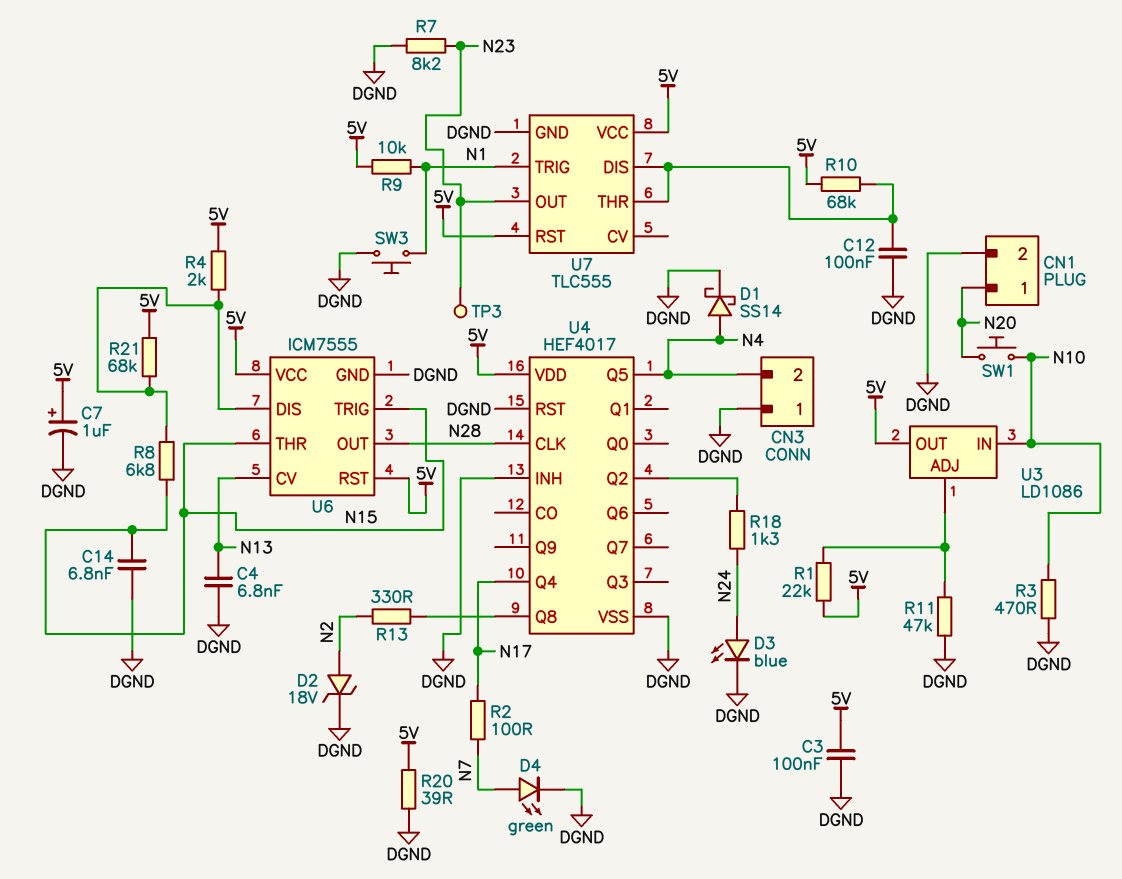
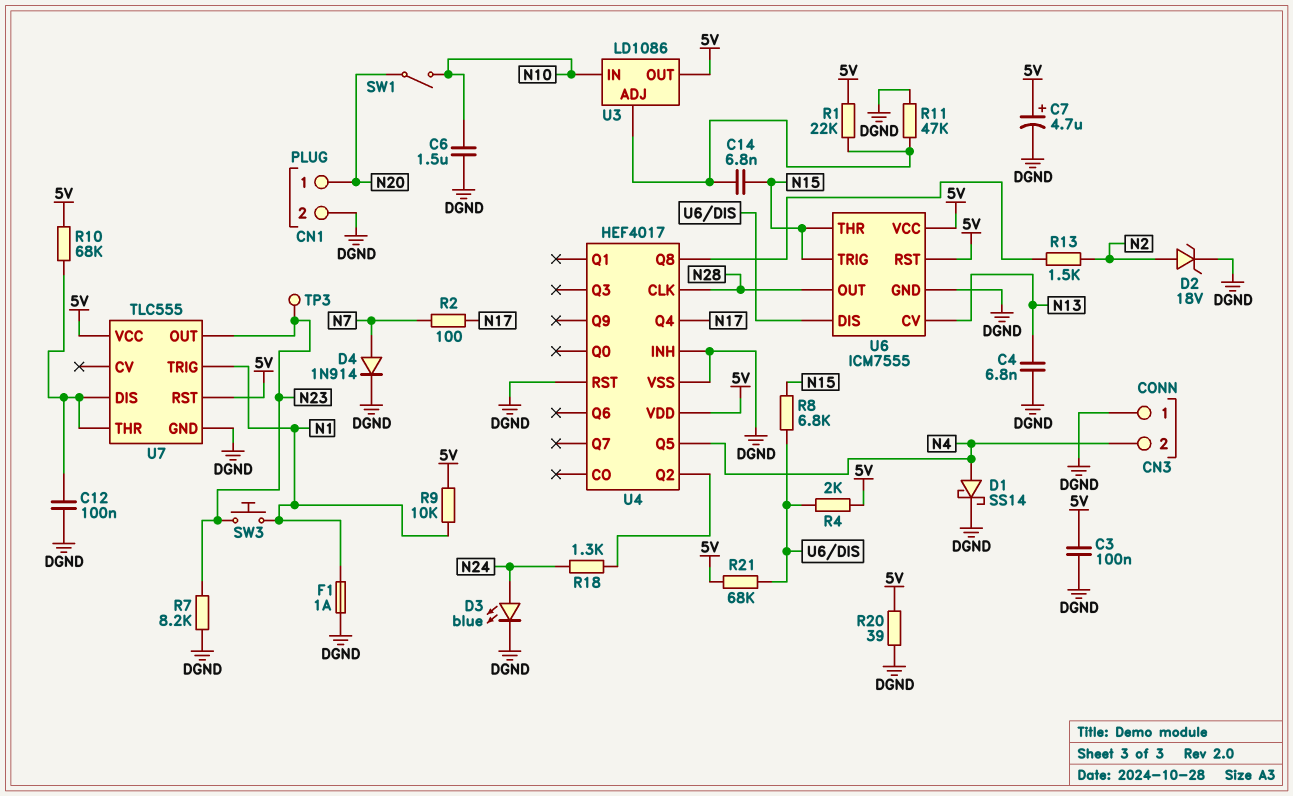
C6: none -> 1.5uF (DGND, N10)
C7: 1uF (plus 5V, minus DGND) -> 4.7uF (plus 5V, minus DGND)
C14: 6.8nF (DGND, N15) -> 6.8nF (N15, U3/ADJ)
D4: LED green (A N7, K DGND) -> diode 1N914 (A N7, K DGND)
F1: none -> 1A (DGND, N1)
R3: 470 (DGND, N10) -> none
R13: 330 (N2, U4/Q8) -> 1.5k (N2, U4/Q8)
SW1: button (N10, N20) -> switch (N10, N20)
SW3: button (DGND, N1) -> button (N1, N23)

